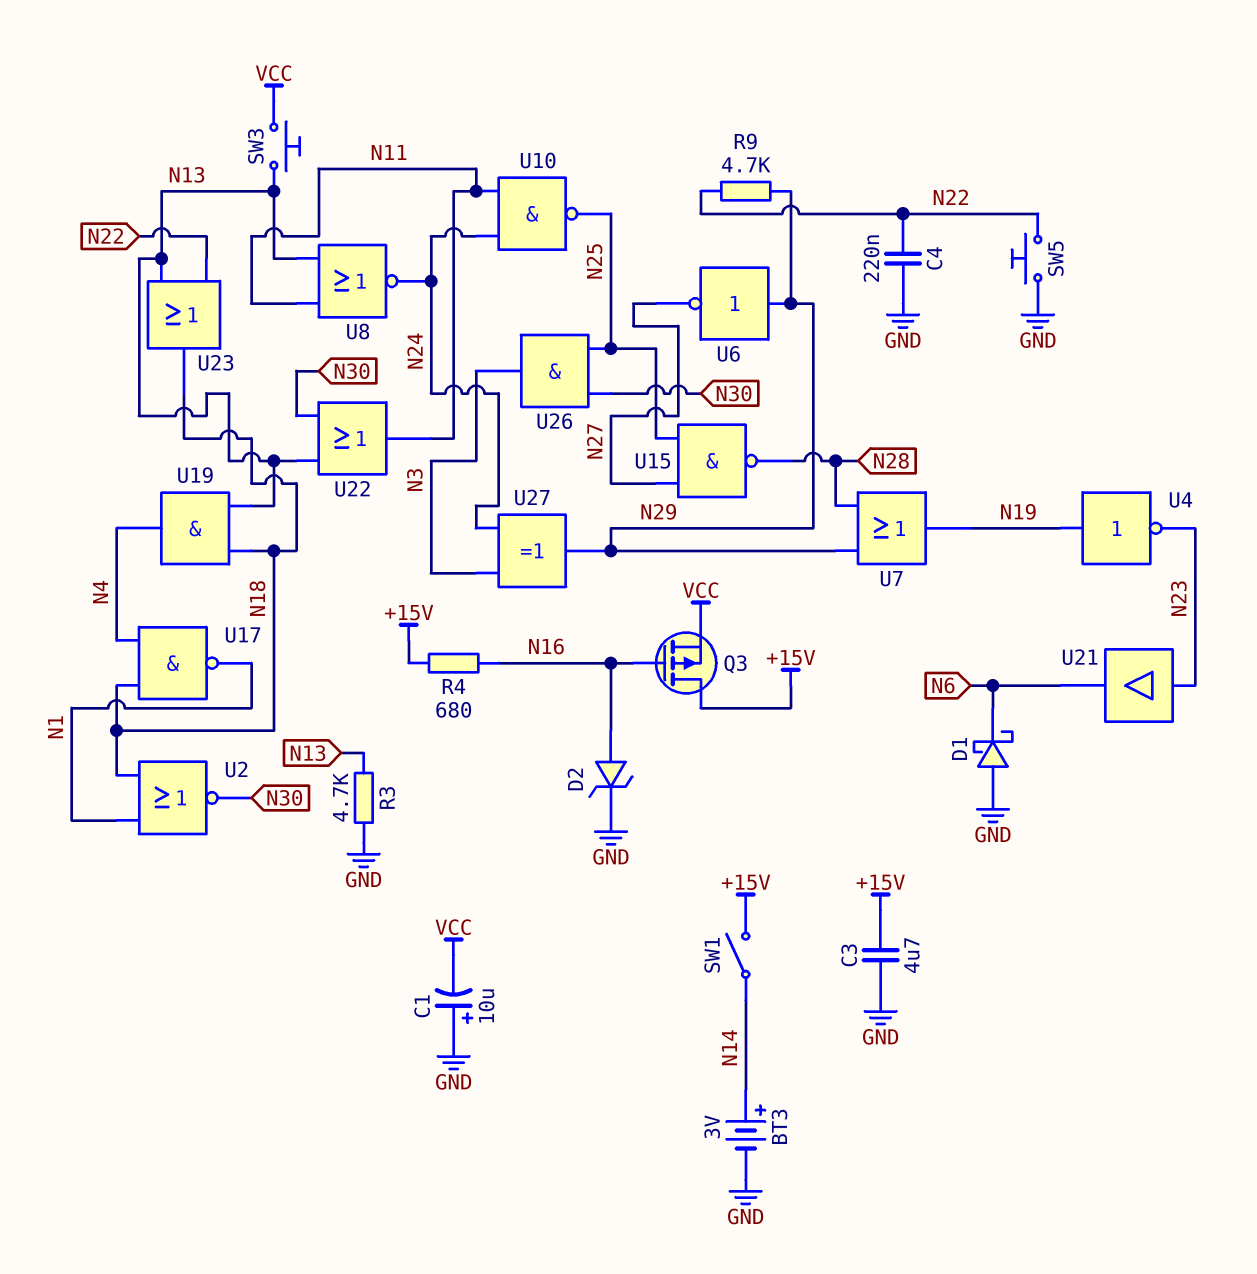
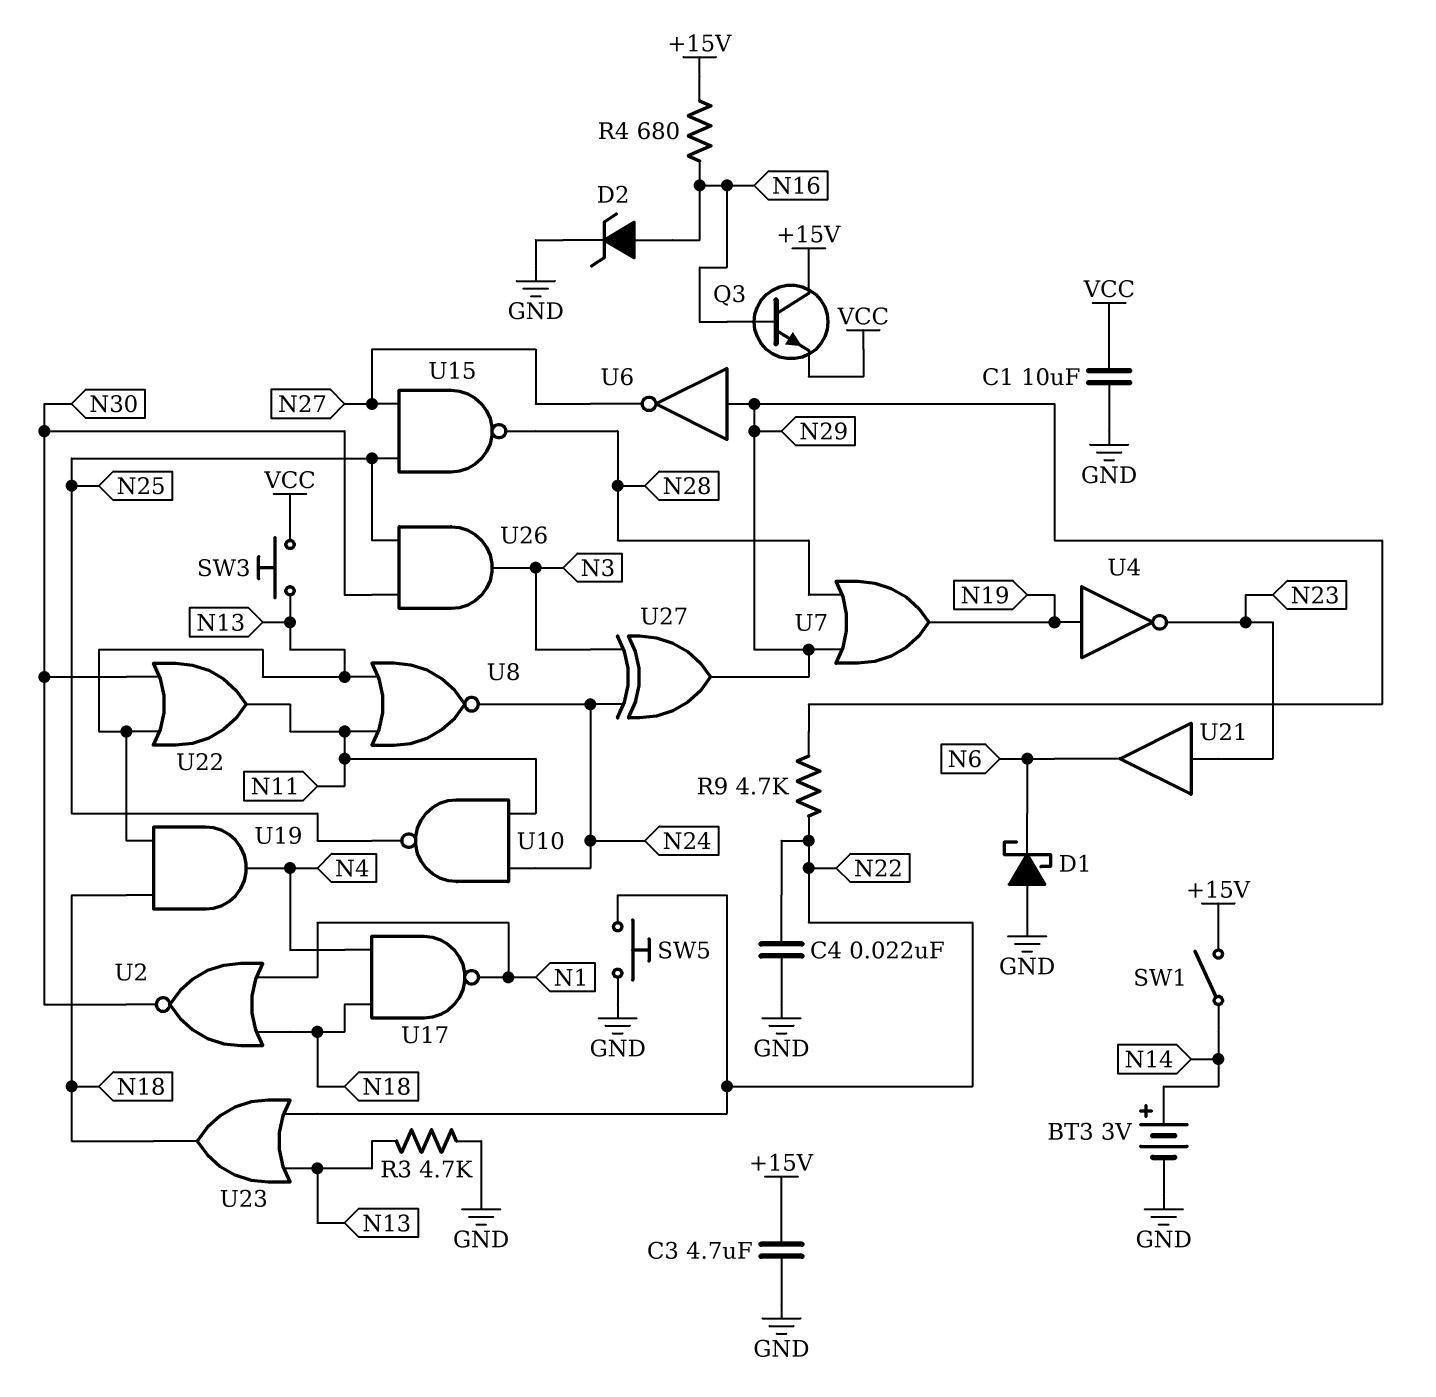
C1: 10uF (plus GND, minus VCC) -> 10uF (GND, VCC)
C4: 220nF (GND, N22) -> 22nF (GND, N22)
Q3: PMOS (G N16, D +15V, S VCC) -> NPN (B N16, C +15V, E VCC)

